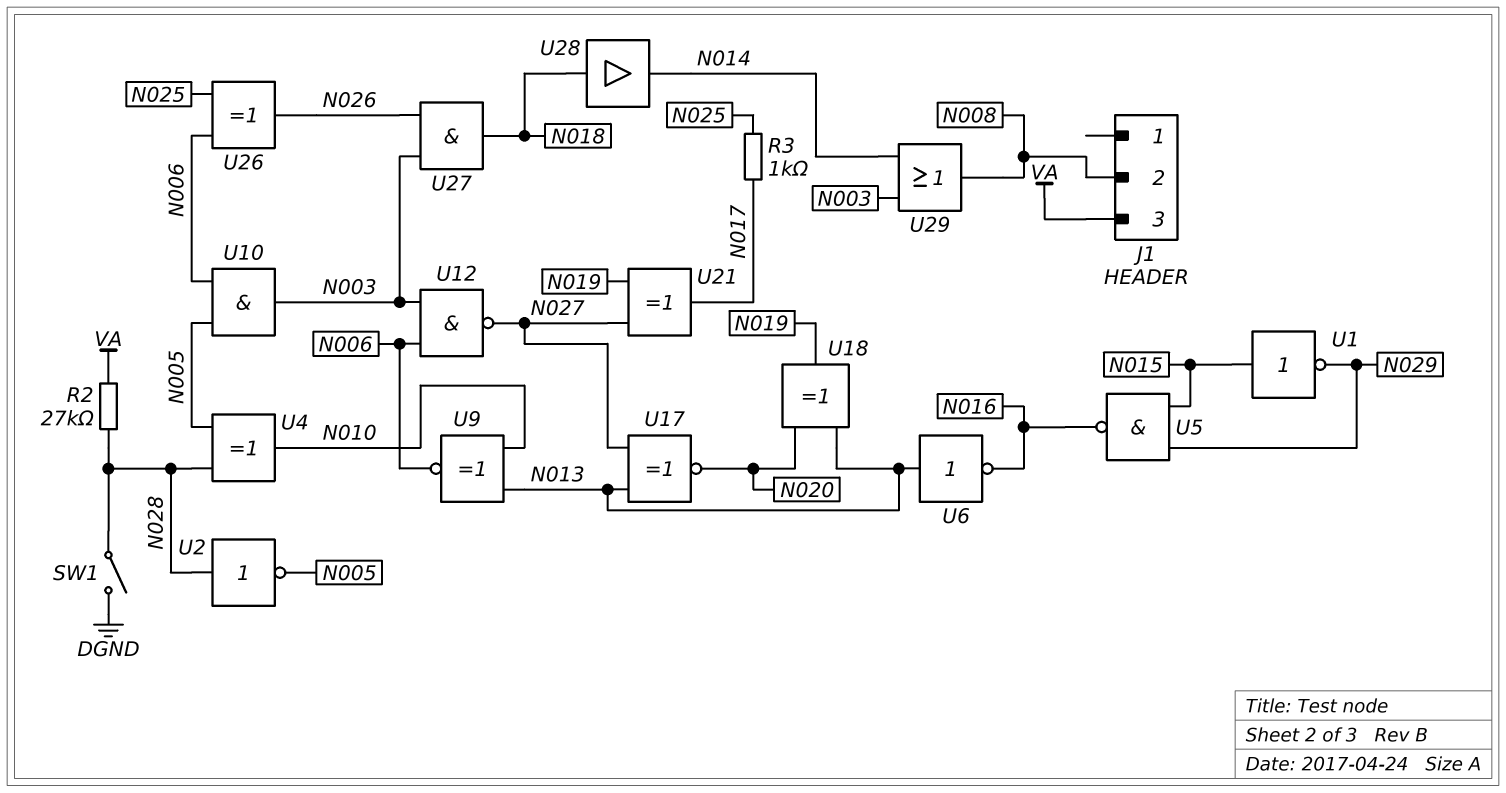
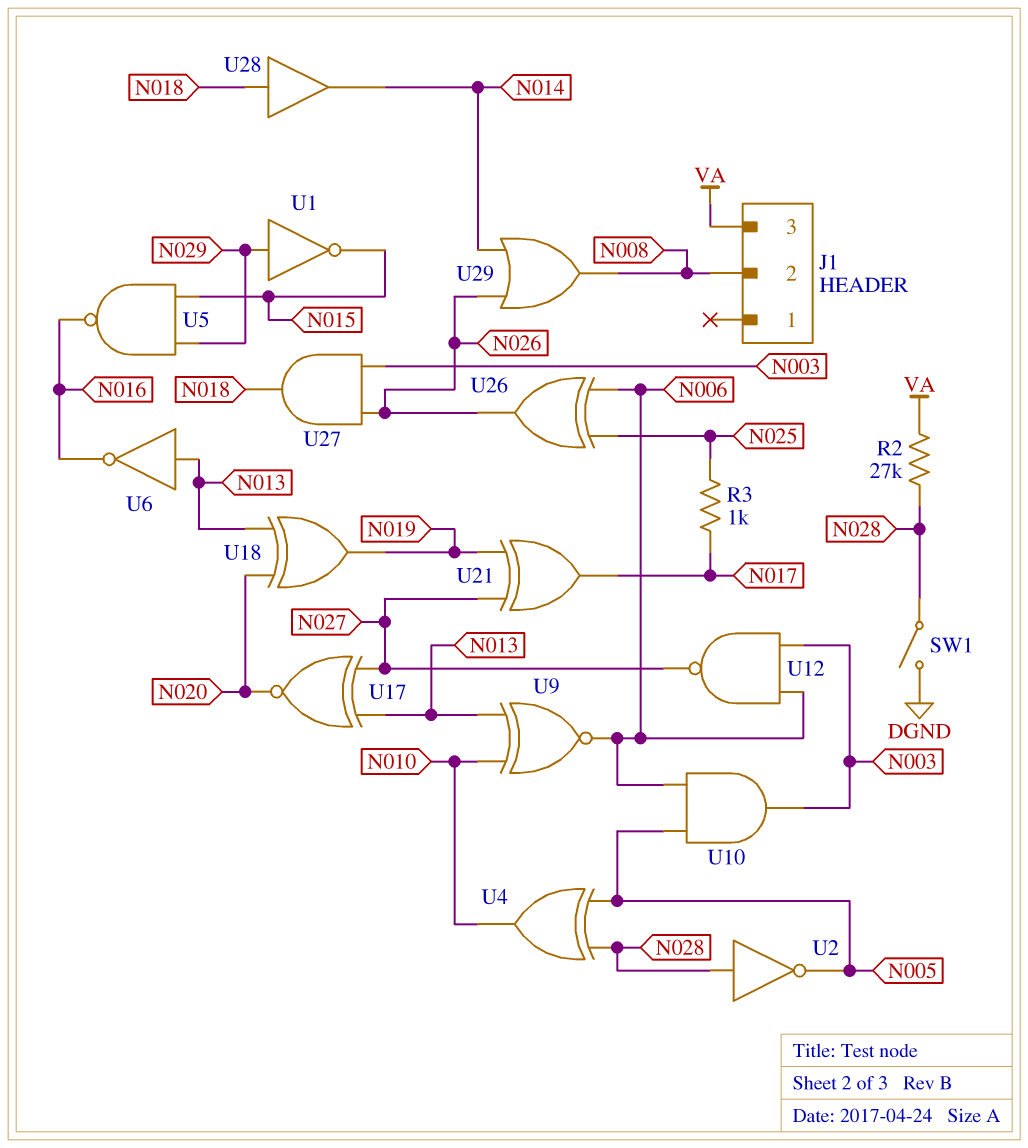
U1: NOT (in N015, out N029) -> NOT (in N029, out N015)
U29: OR (in N003, in N014, out N008) -> OR (in N014, in N026, out N008)

